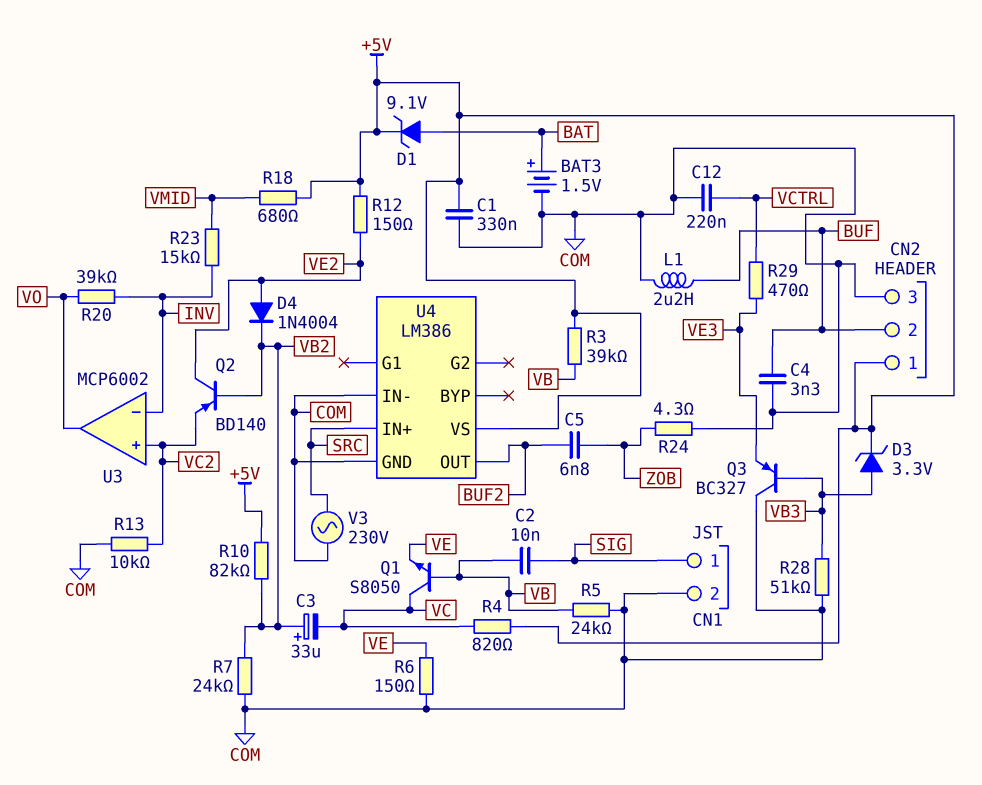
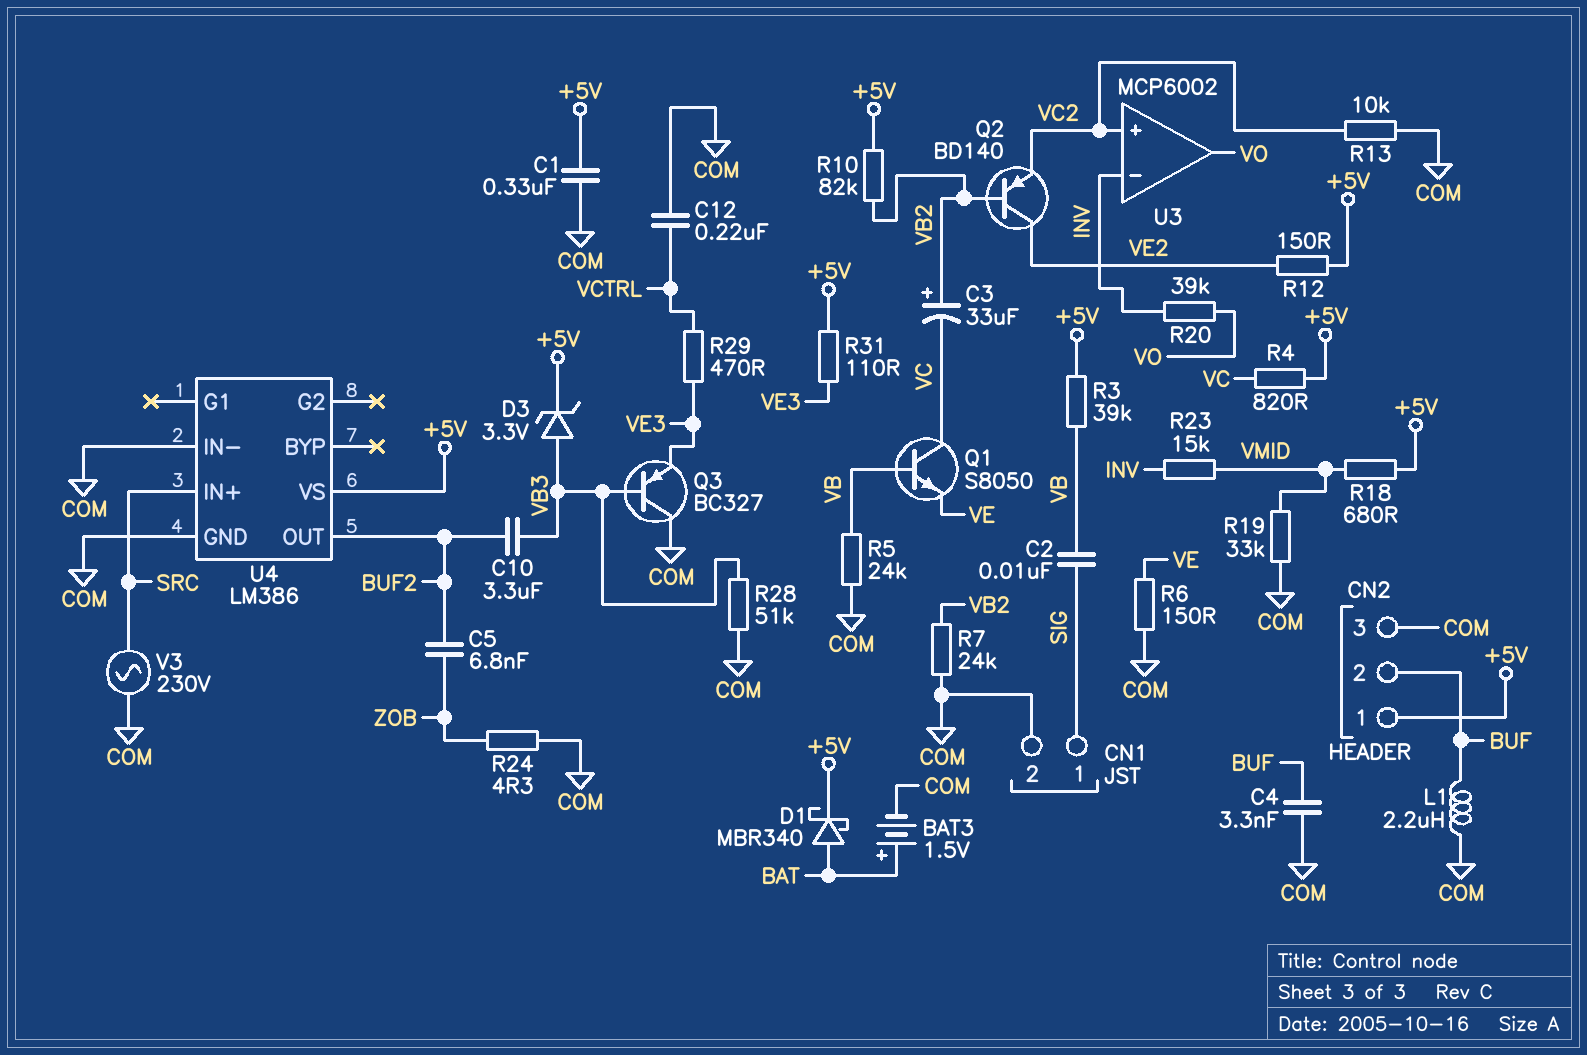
C10: none -> 3.3uF (BUF2, VB3)
D1: zener 9.1V (A BAT, K +5V) -> schottky MBR340 (A BAT, K +5V)
D4: diode 1N4004 (A VE2, K VB2) -> none
R19: none -> 33k (COM, VMID)
R31: none -> 110 (+5V, VE3)

